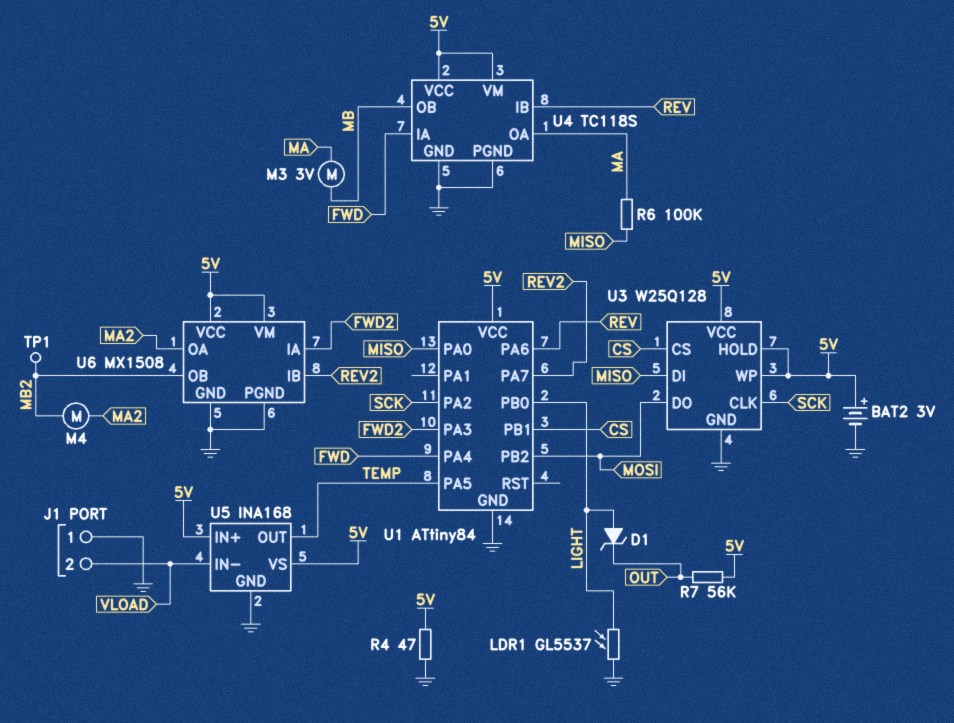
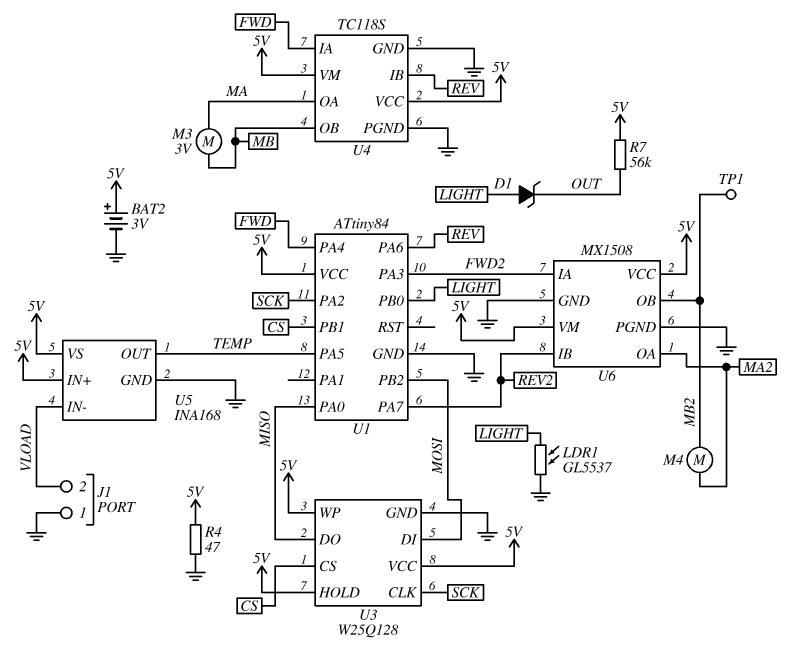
R6: 100k (MA, MISO) -> none
U3 pin DI: MISO -> MOSI
U3 pin DO: MOSI -> MISO

